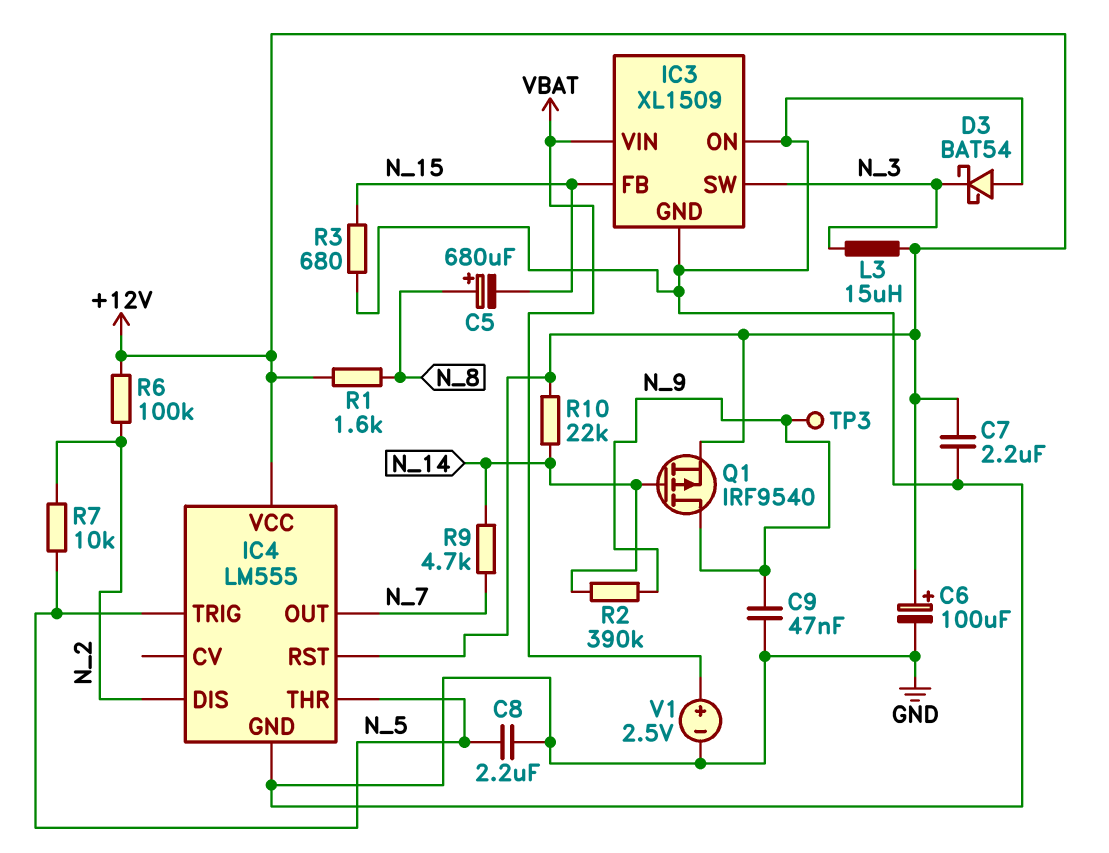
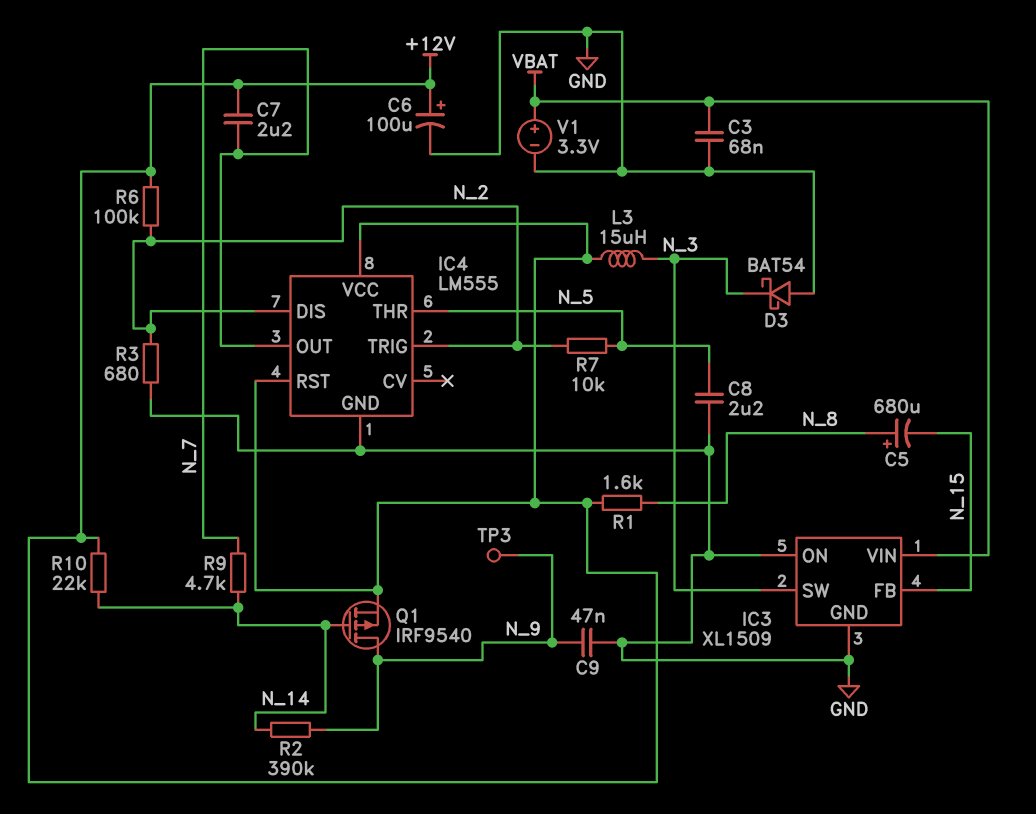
C3: none -> 68nF (GND, VBAT)
C7: 2.2uF (+12V, GND) -> 2.2uF (+12V, N_7)
IC4 pin TRIG: N_5 -> N_2
R3: 680 (GND, N_15) -> 680 (GND, N_2)
V1: 2.5V (plus VBAT, minus GND) -> 3.3V (plus VBAT, minus GND)

